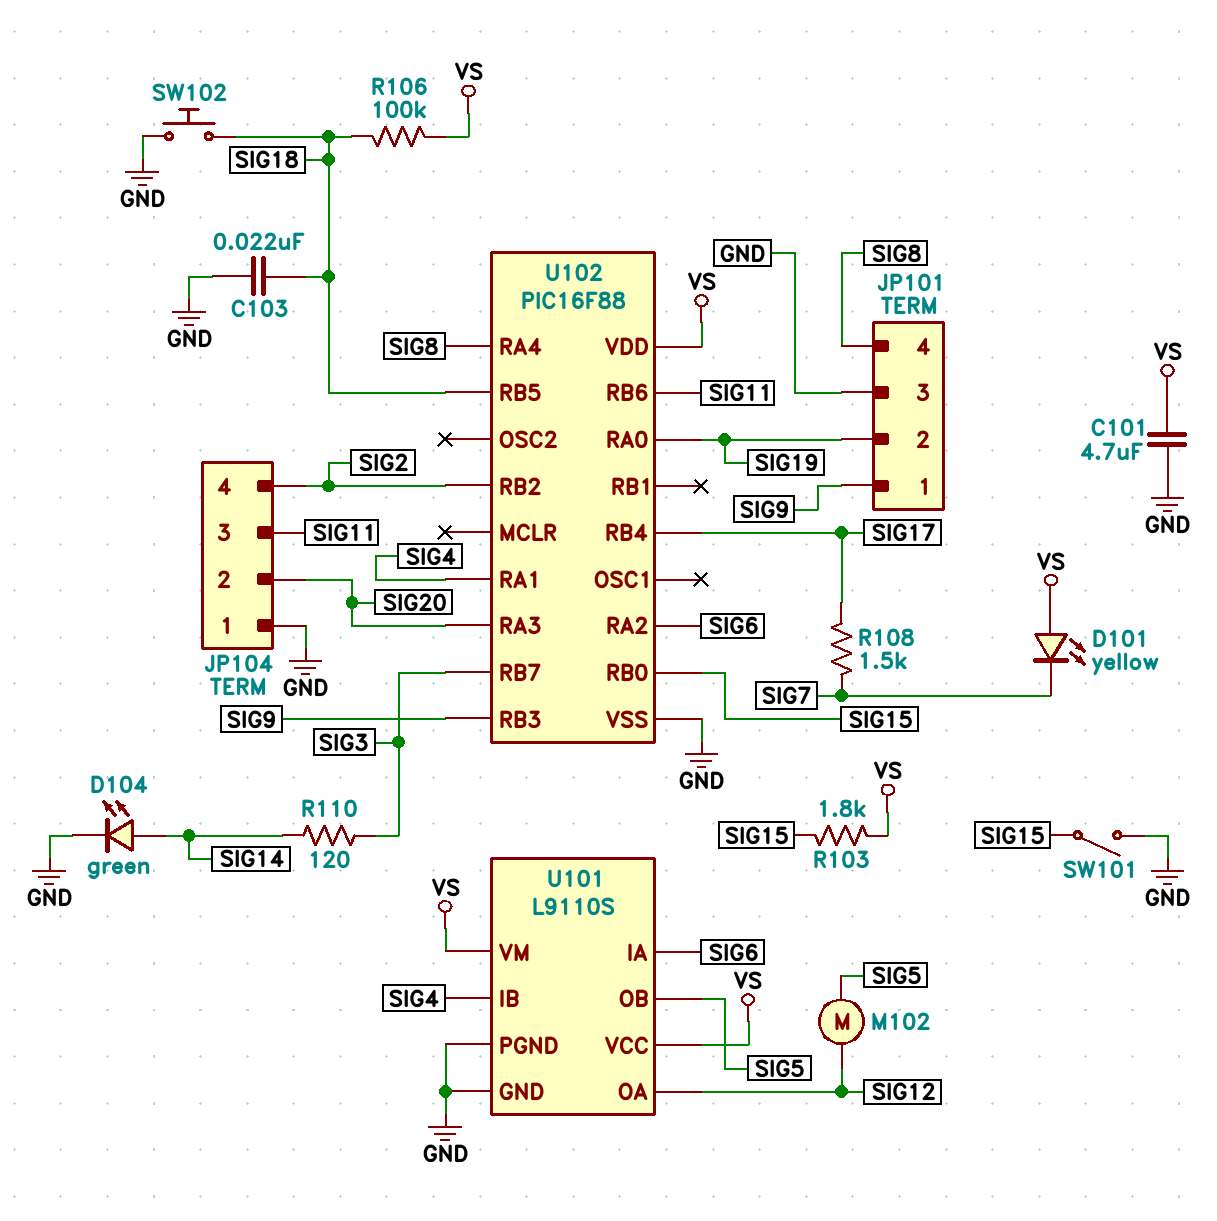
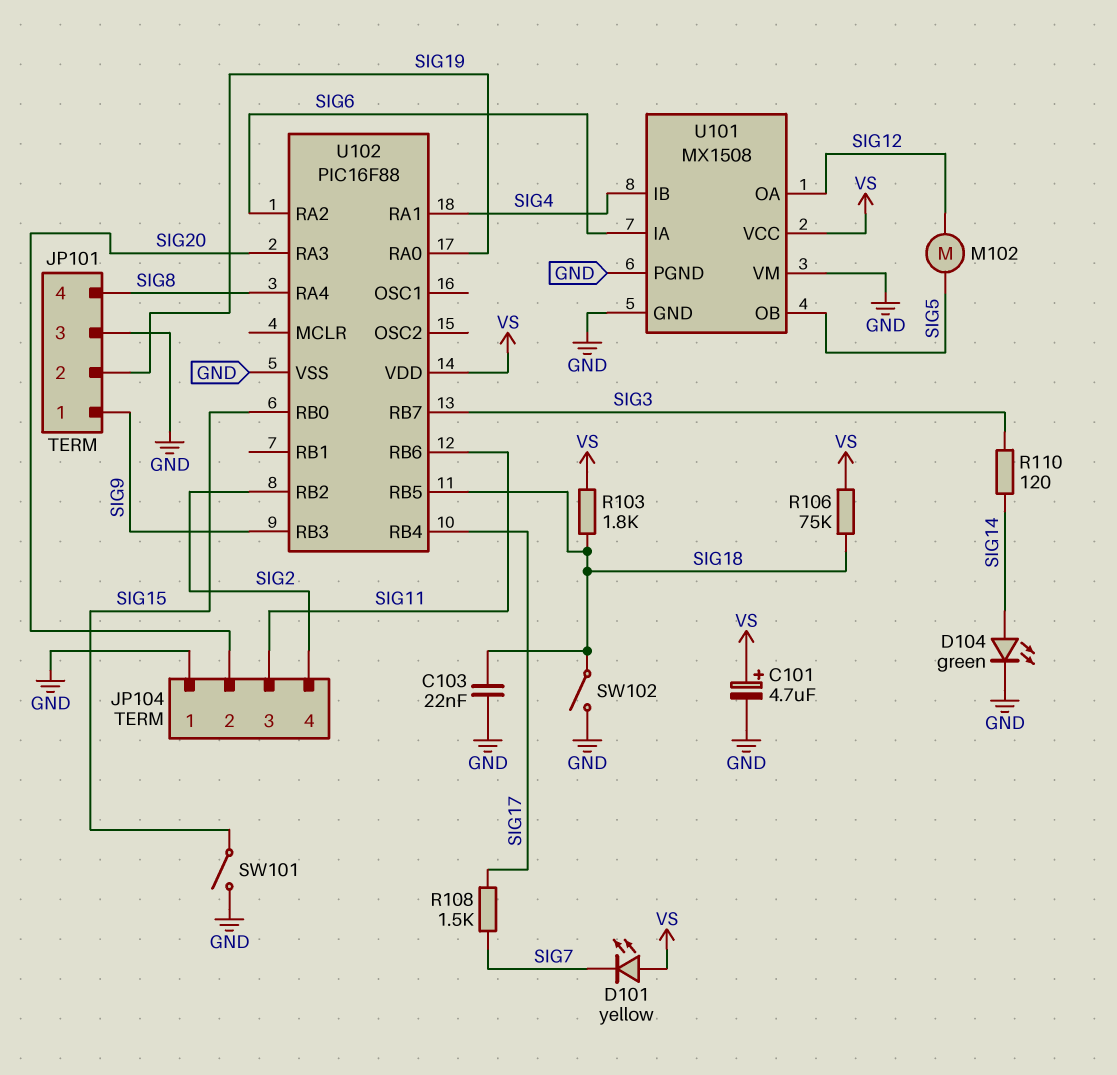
C101: 4.7uF (GND, VS) -> 4.7uF (plus VS, minus GND)
R103: 1.8k (SIG15, VS) -> 1.8k (SIG18, VS)
R106: 100k (SIG18, VS) -> 75k (SIG18, VS)
SW102: button (GND, SIG18) -> switch (GND, SIG18)
U101: L9110S -> MX1508
U101 pin VM: VS -> GND

